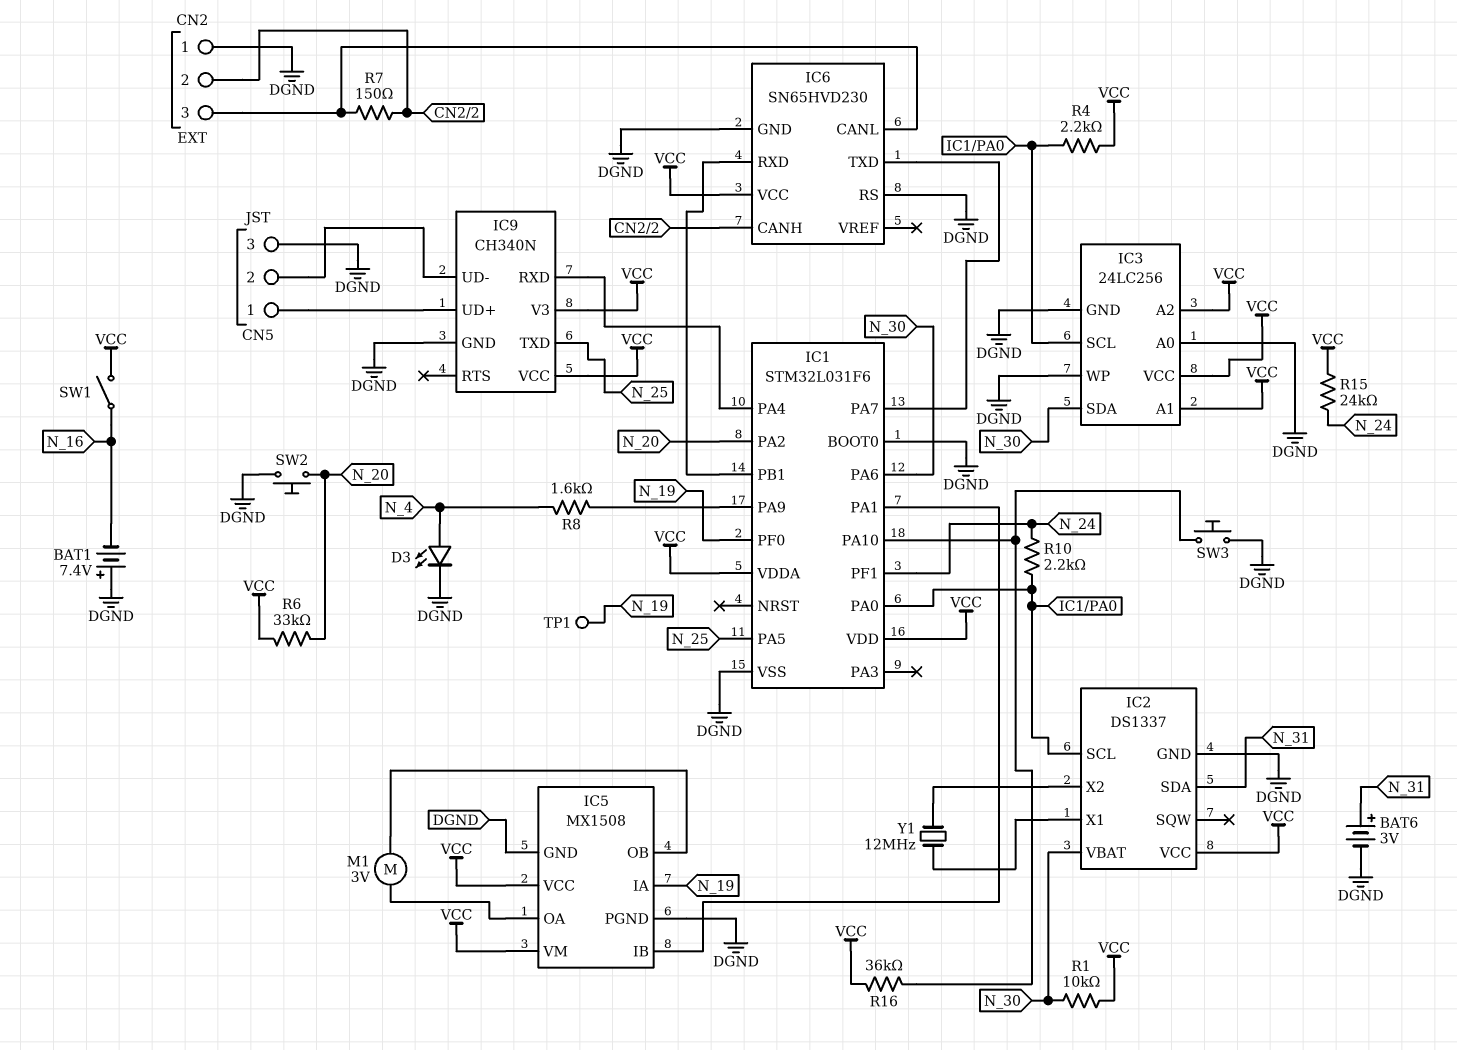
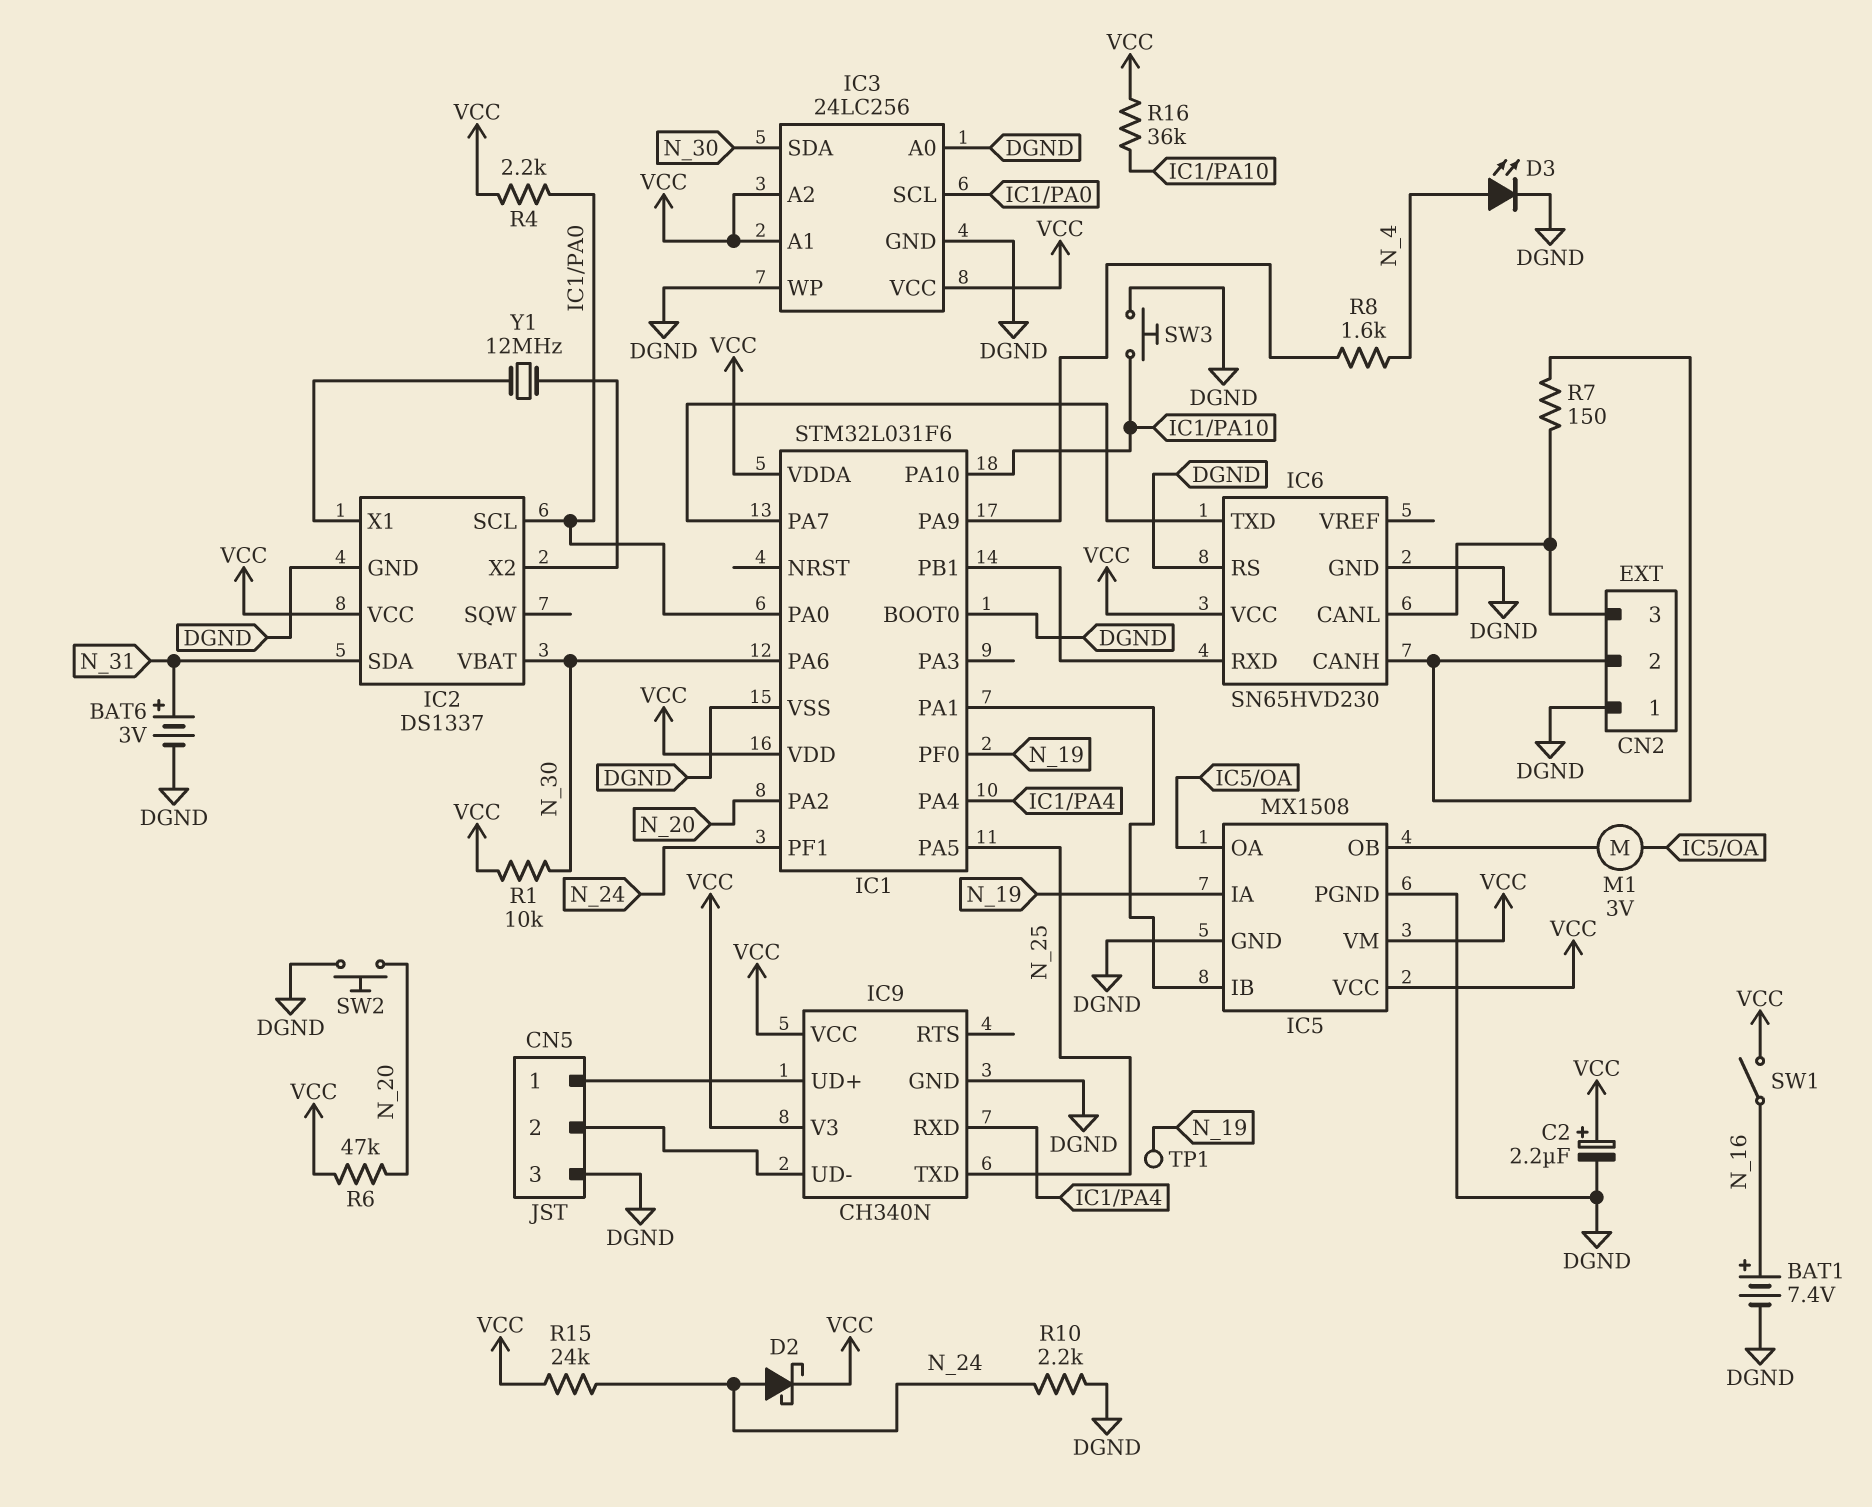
BAT1: 7.4V (plus DGND, minus N_16) -> 7.4V (plus N_16, minus DGND)
C2: none -> 2.2uF (plus VCC, minus DGND)
D2: none -> schottky (A N_24, K VCC)
R6: 33k (N_20, VCC) -> 47k (N_20, VCC)
R10: 2.2k (IC1/PA0, N_24) -> 2.2k (DGND, N_24)

